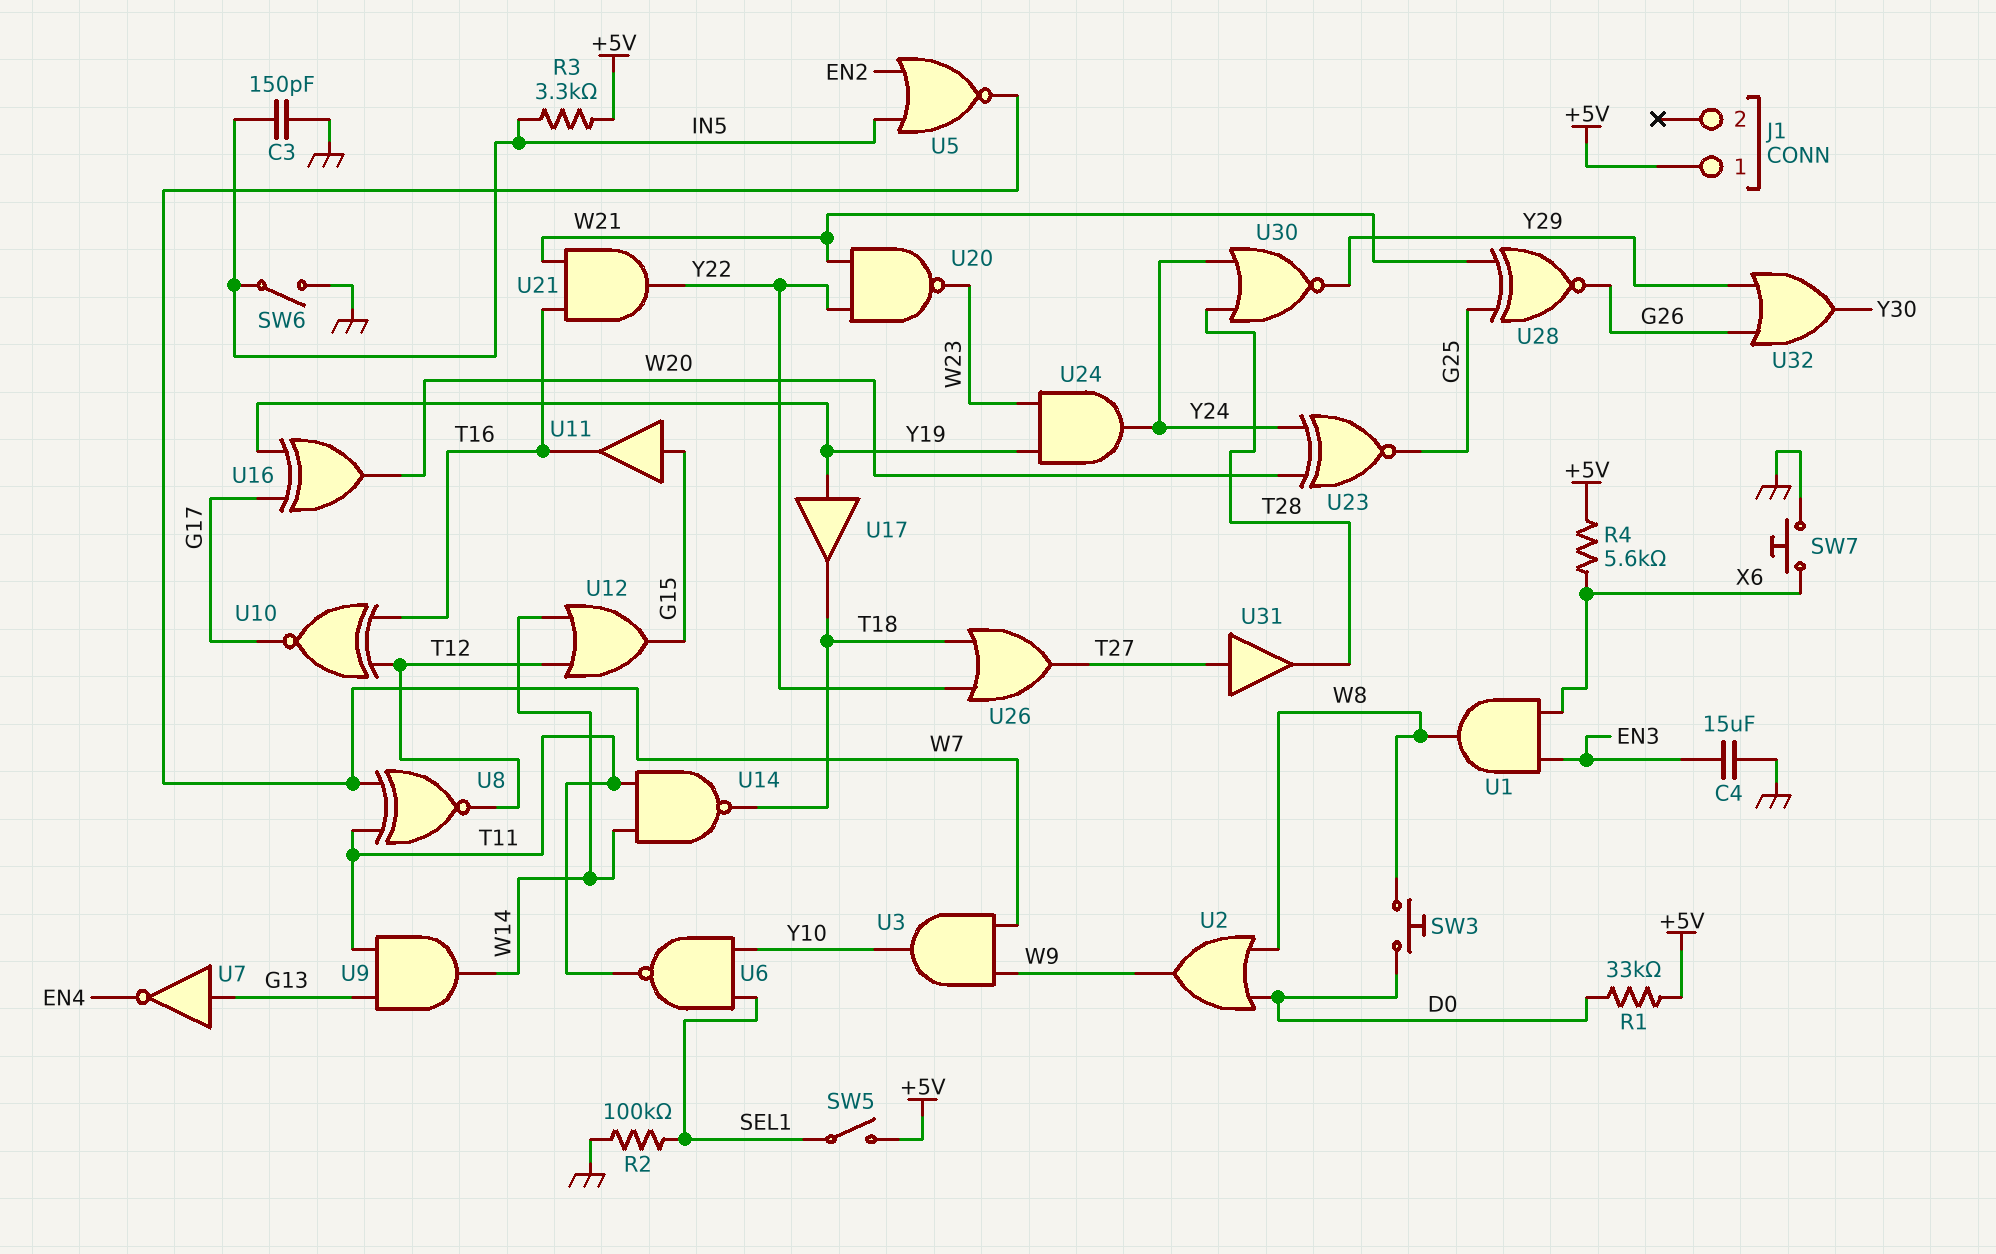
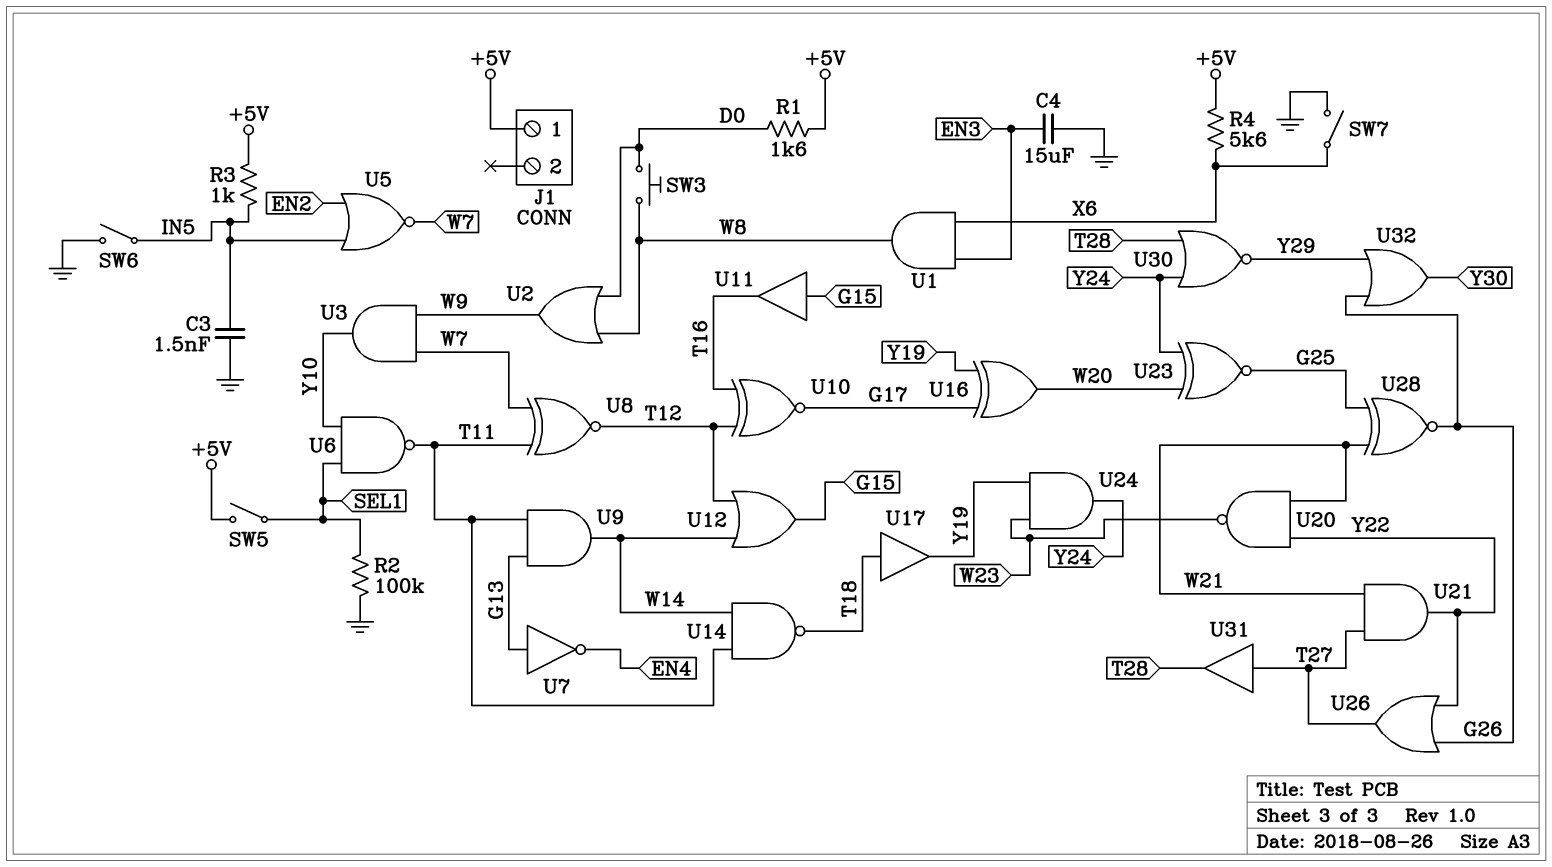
C3: 150pF (GND, IN5) -> 1.5nF (GND, IN5)
R1: 33k (+5V, D0) -> 1.6k (+5V, D0)
R3: 3.3k (+5V, IN5) -> 1k (+5V, IN5)
SW7: button (GND, X6) -> switch (GND, X6)
U17: buffer (in Y19, out T18) -> buffer (in T18, out Y19)
U21: AND (in T16, in W21, out Y22) -> AND (in T27, in W21, out Y22)
U26: OR (in T18, in Y22, out T27) -> OR (in G26, in Y22, out T27)

